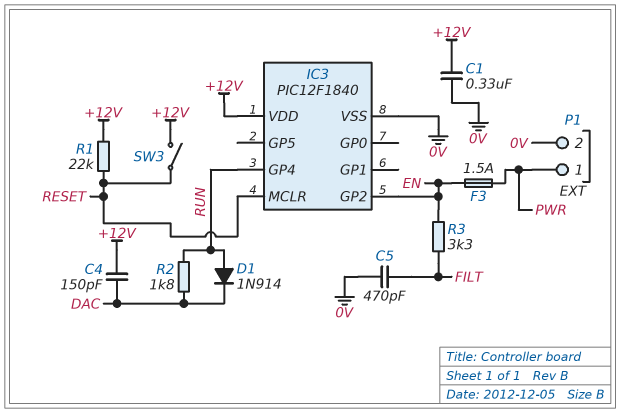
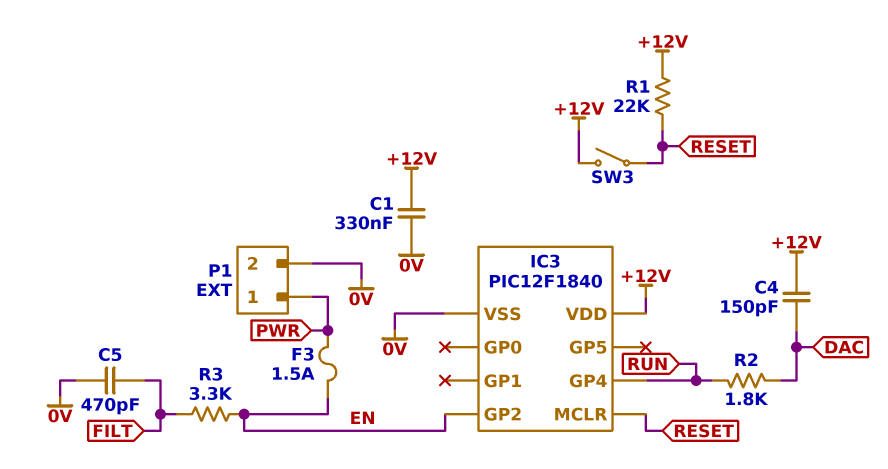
D1: diode 1N914 (A RUN, K DAC) -> none

